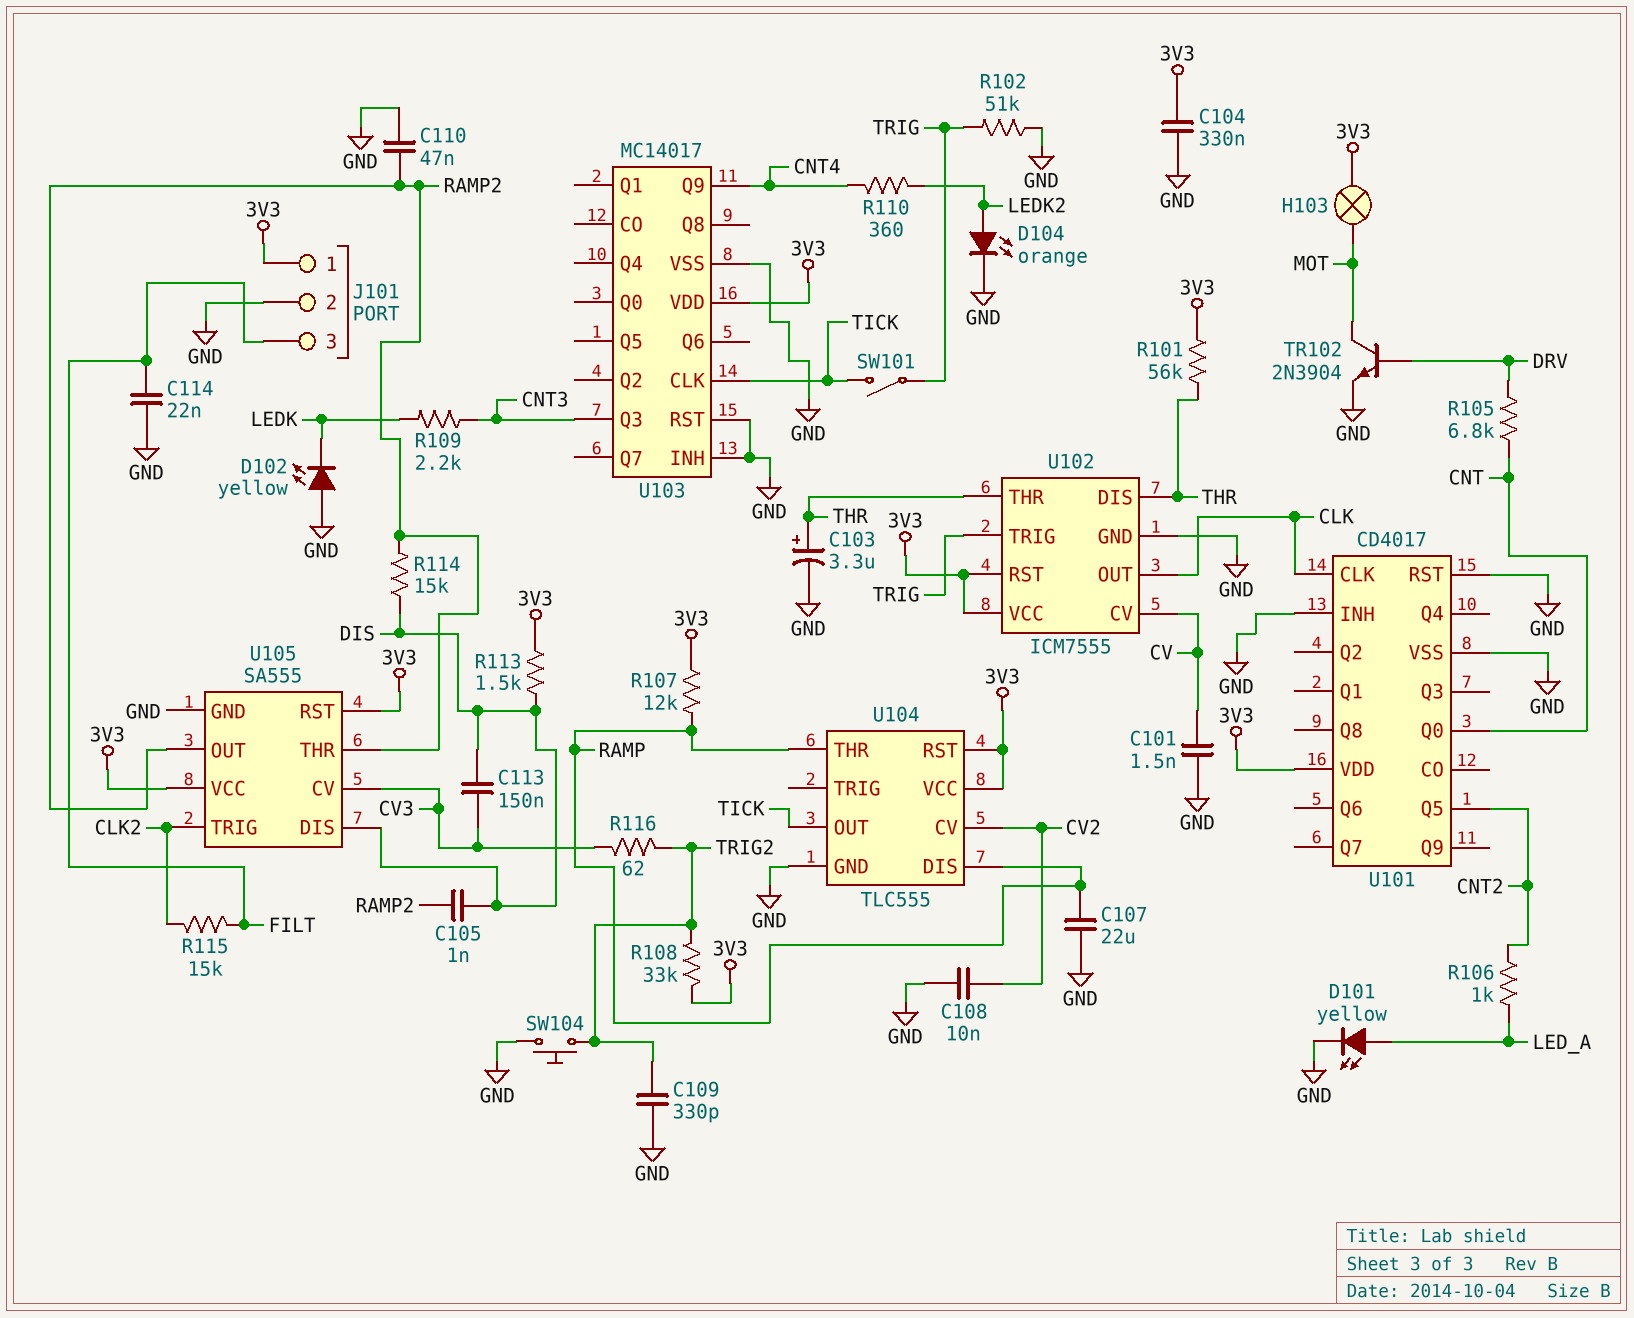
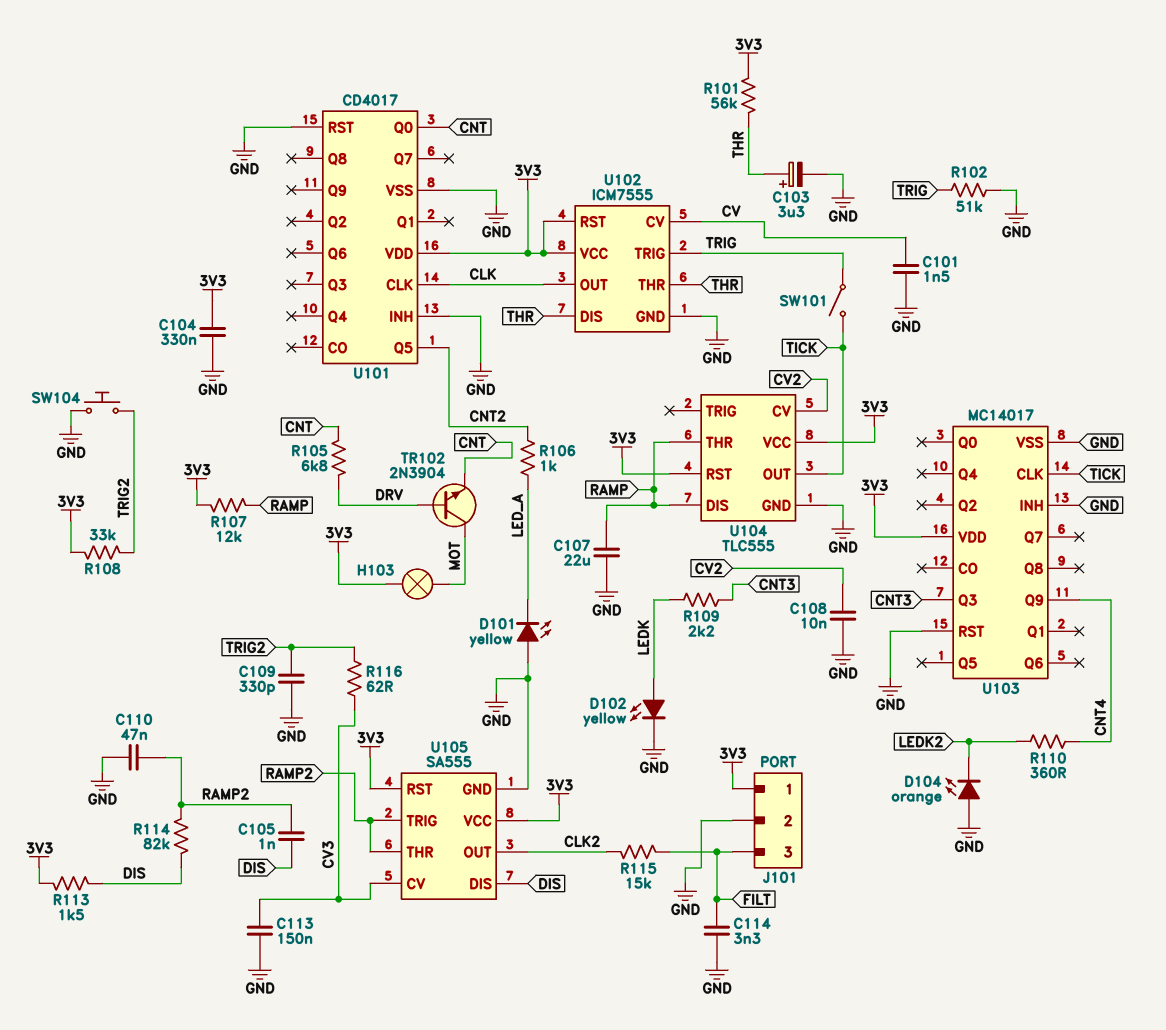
C113: 150nF (CV3, DIS) -> 150nF (CV3, GND)
C114: 22nF (FILT, GND) -> 3.3nF (FILT, GND)
D101: LED yellow (A LED_A, K GND) -> LED yellow (A GND, K LED_A)
D102: LED yellow (A GND, K LEDK) -> LED yellow (A LEDK, K GND)
D104: LED orange (A LEDK2, K GND) -> LED orange (A GND, K LEDK2)
R114: 15k (DIS, RAMP2) -> 82k (DIS, RAMP2)
TR102: NPN 2N3904 (B DRV, C MOT, E GND) -> NPN 2N3904 (B DRV, C MOT, E CNT)
U105 pin OUT: RAMP2 -> CLK2
U105 pin TRIG: CLK2 -> RAMP2

